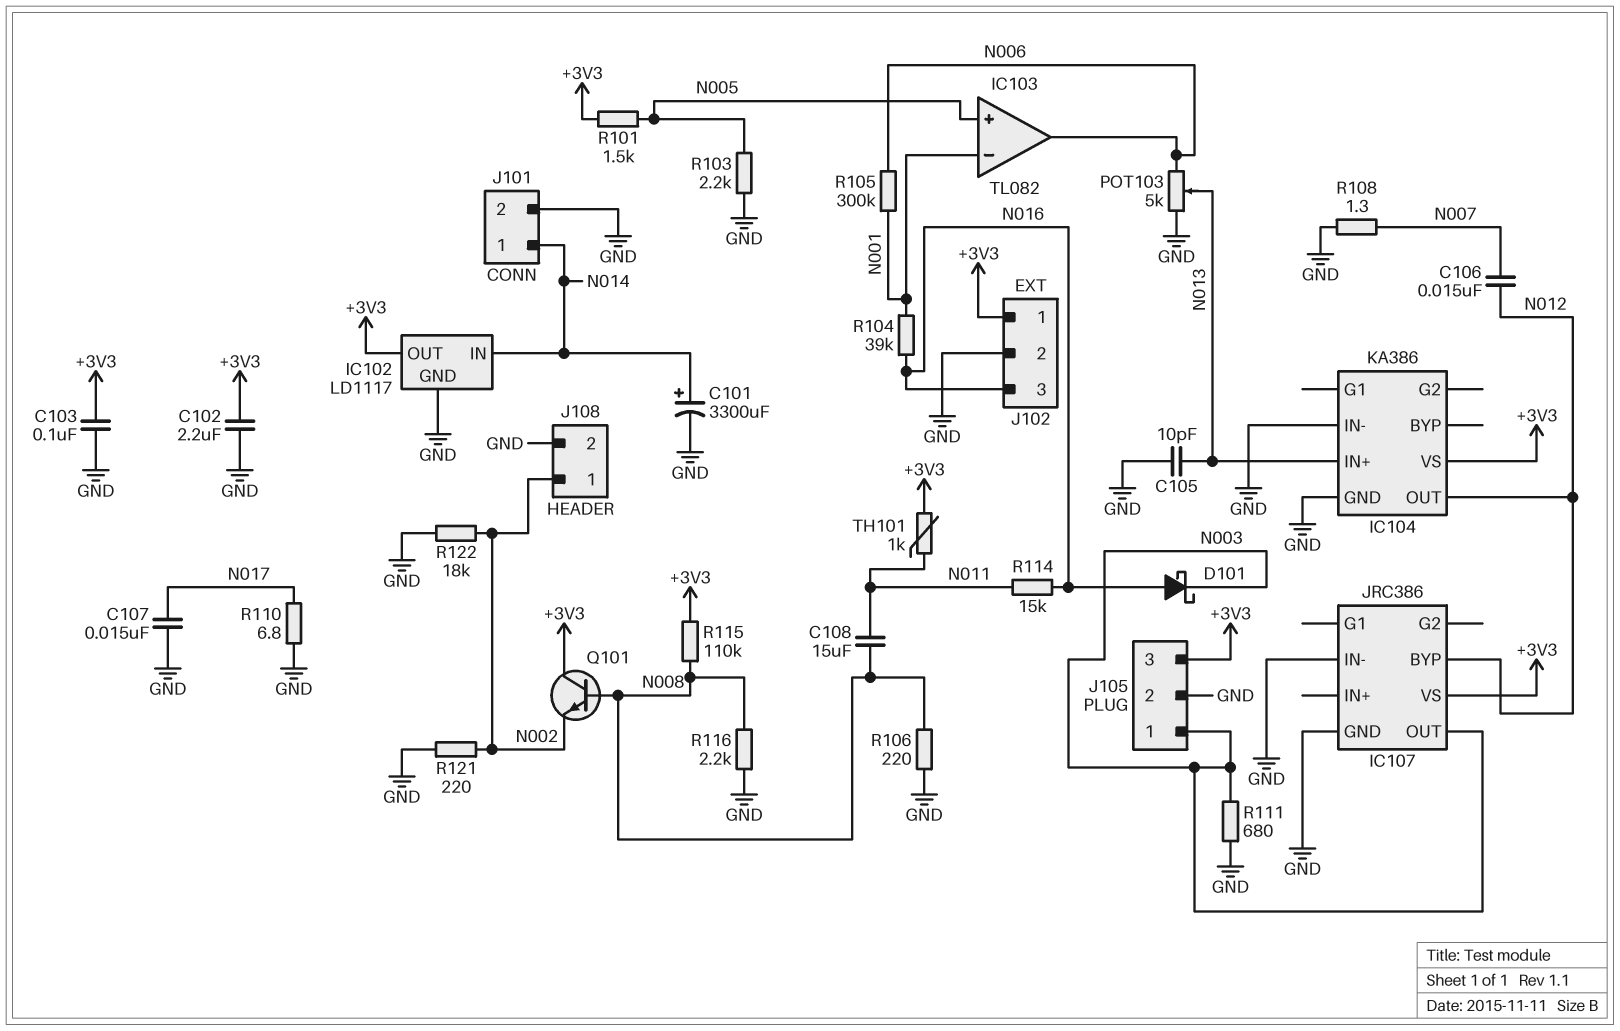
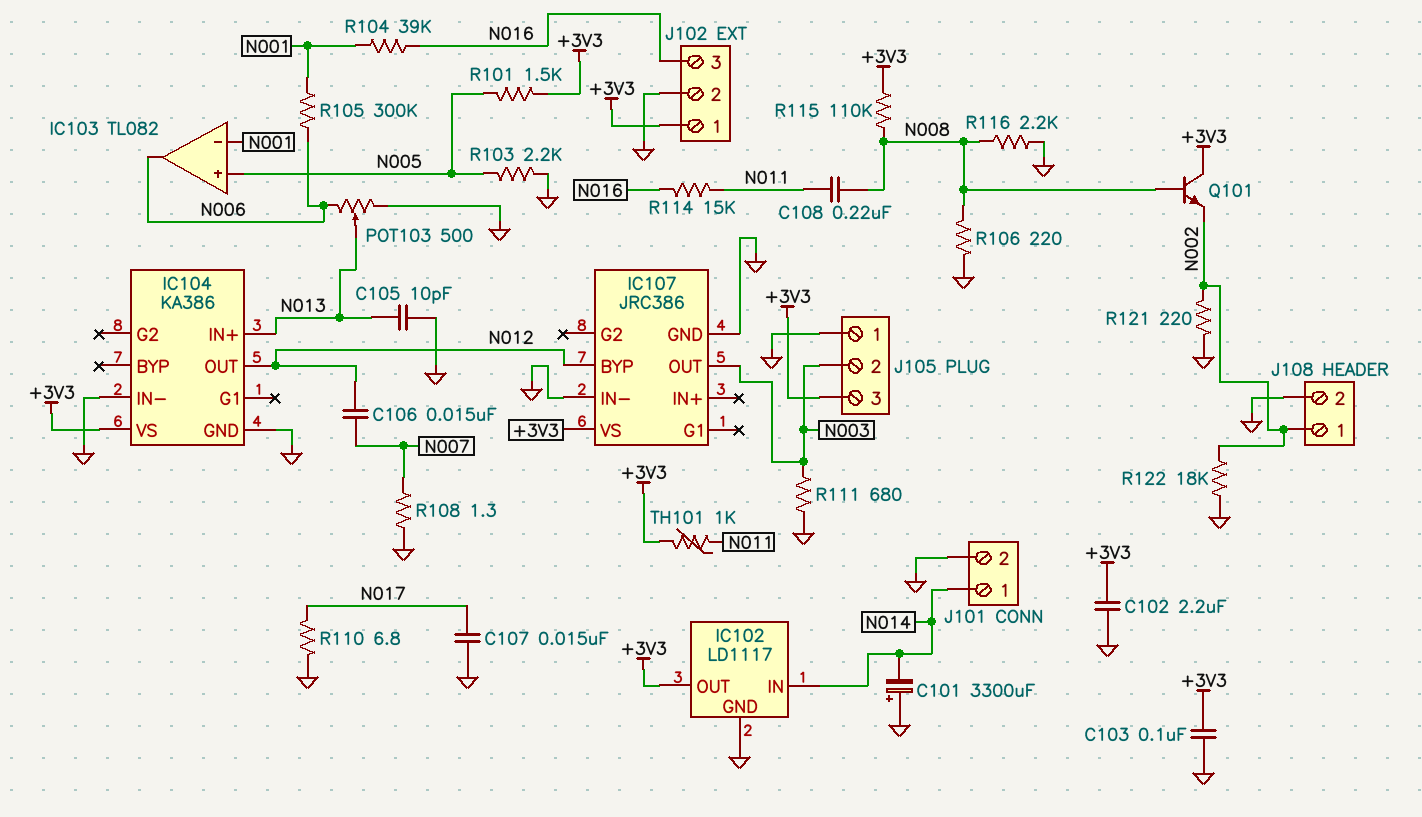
C101: 3300uF (plus N014, minus GND) -> 3300uF (plus GND, minus N014)
C108: 15uF (N008, N011) -> 220nF (N008, N011)
D101: schottky (A N016, K N003) -> none
J105 pin 1: N003 -> GND
J105 pin 2: GND -> N003
POT103: 5k (GND, N006, wiper N013) -> 500 (GND, N006, wiper N013)

